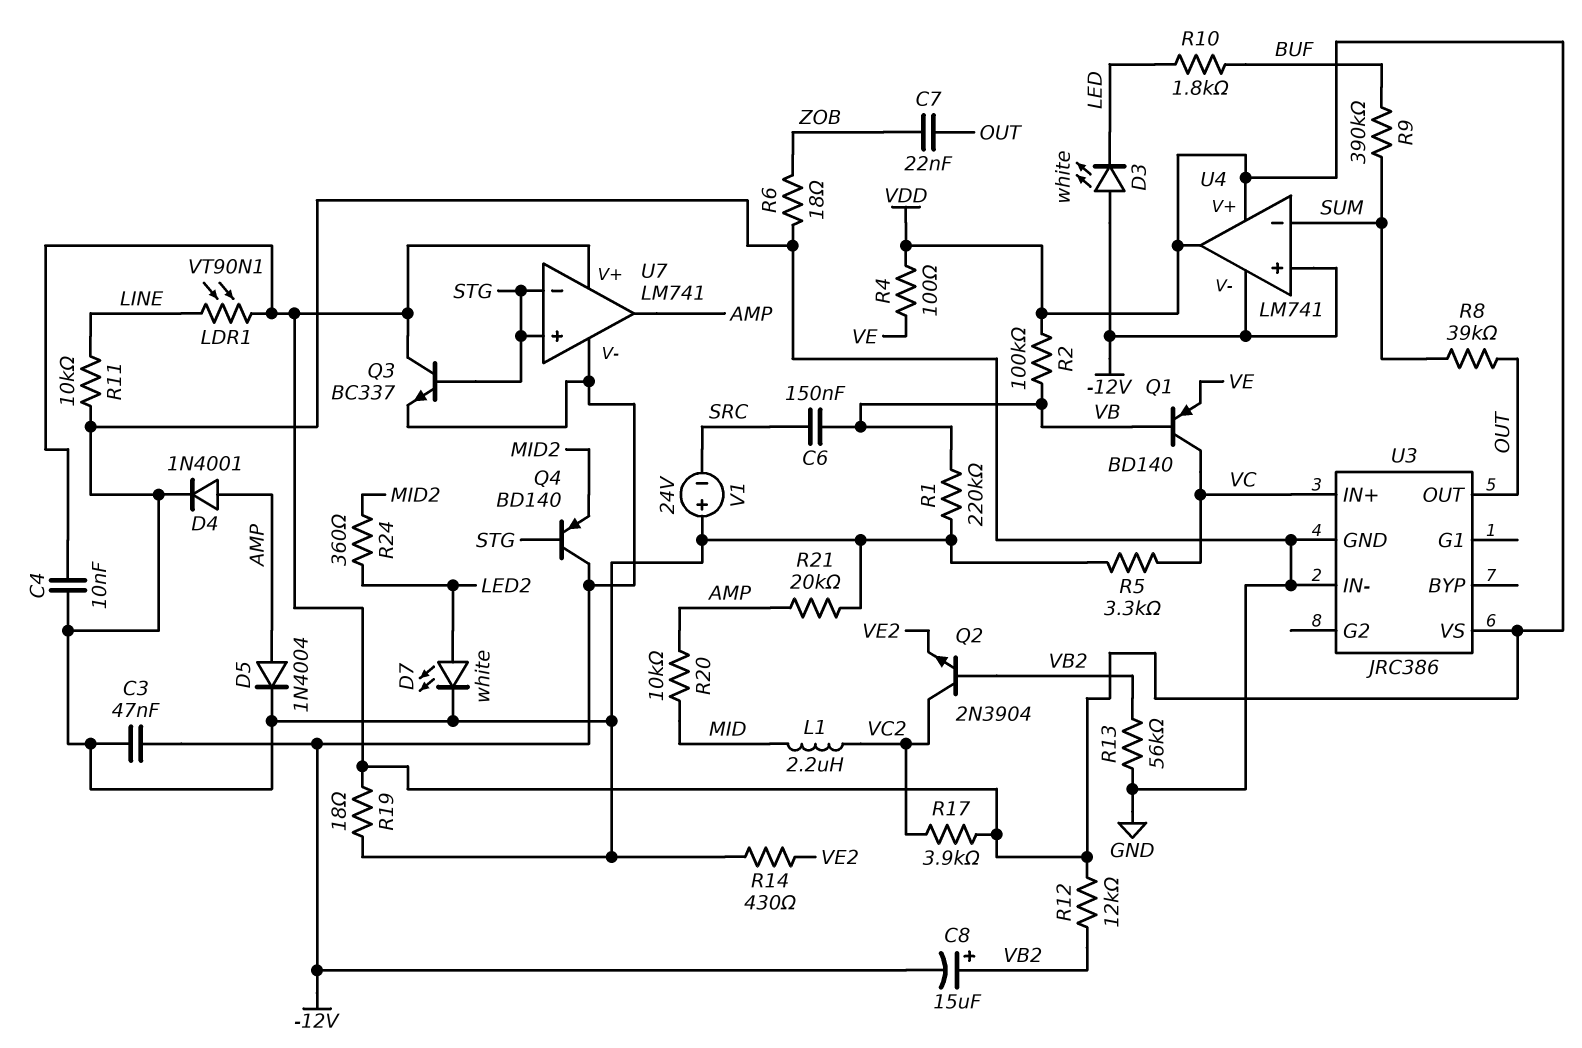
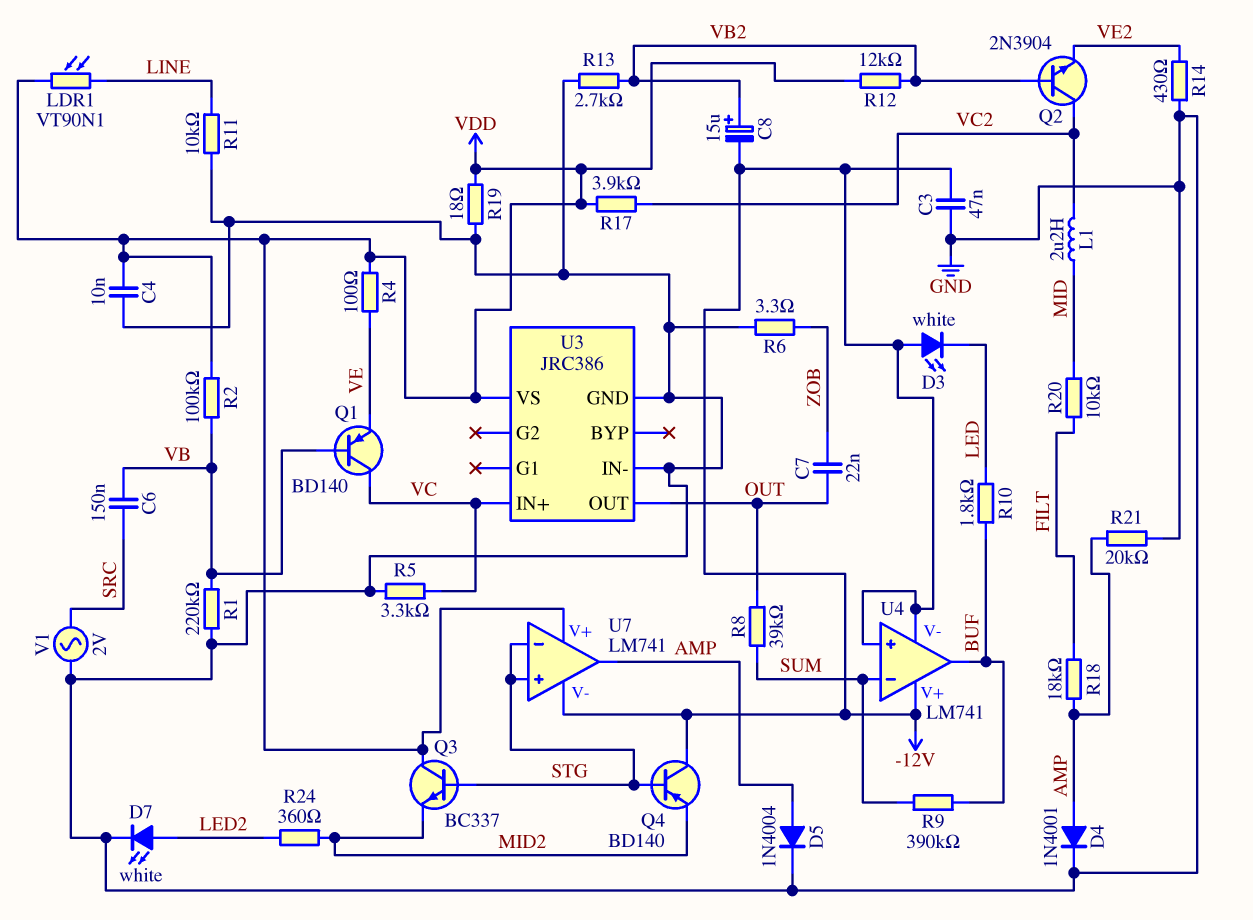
Q3: NPN BC337 (B STG, C VDD, E -12V) -> NPN BC337 (B STG, C VDD, E MID2)
R6: 18 (GND, ZOB) -> 3.3 (GND, ZOB)
R13: 56k (GND, VB2) -> 2.7k (GND, VB2)
R18: none -> 18k (AMP, FILT)
R20: 10k (AMP, MID) -> 10k (FILT, MID)
U4 pin V+: VDD -> -12V
U4 pin out: VDD -> BUF
V1: 24V (plus GND, minus SRC) -> AC 2V (GND, SRC)

